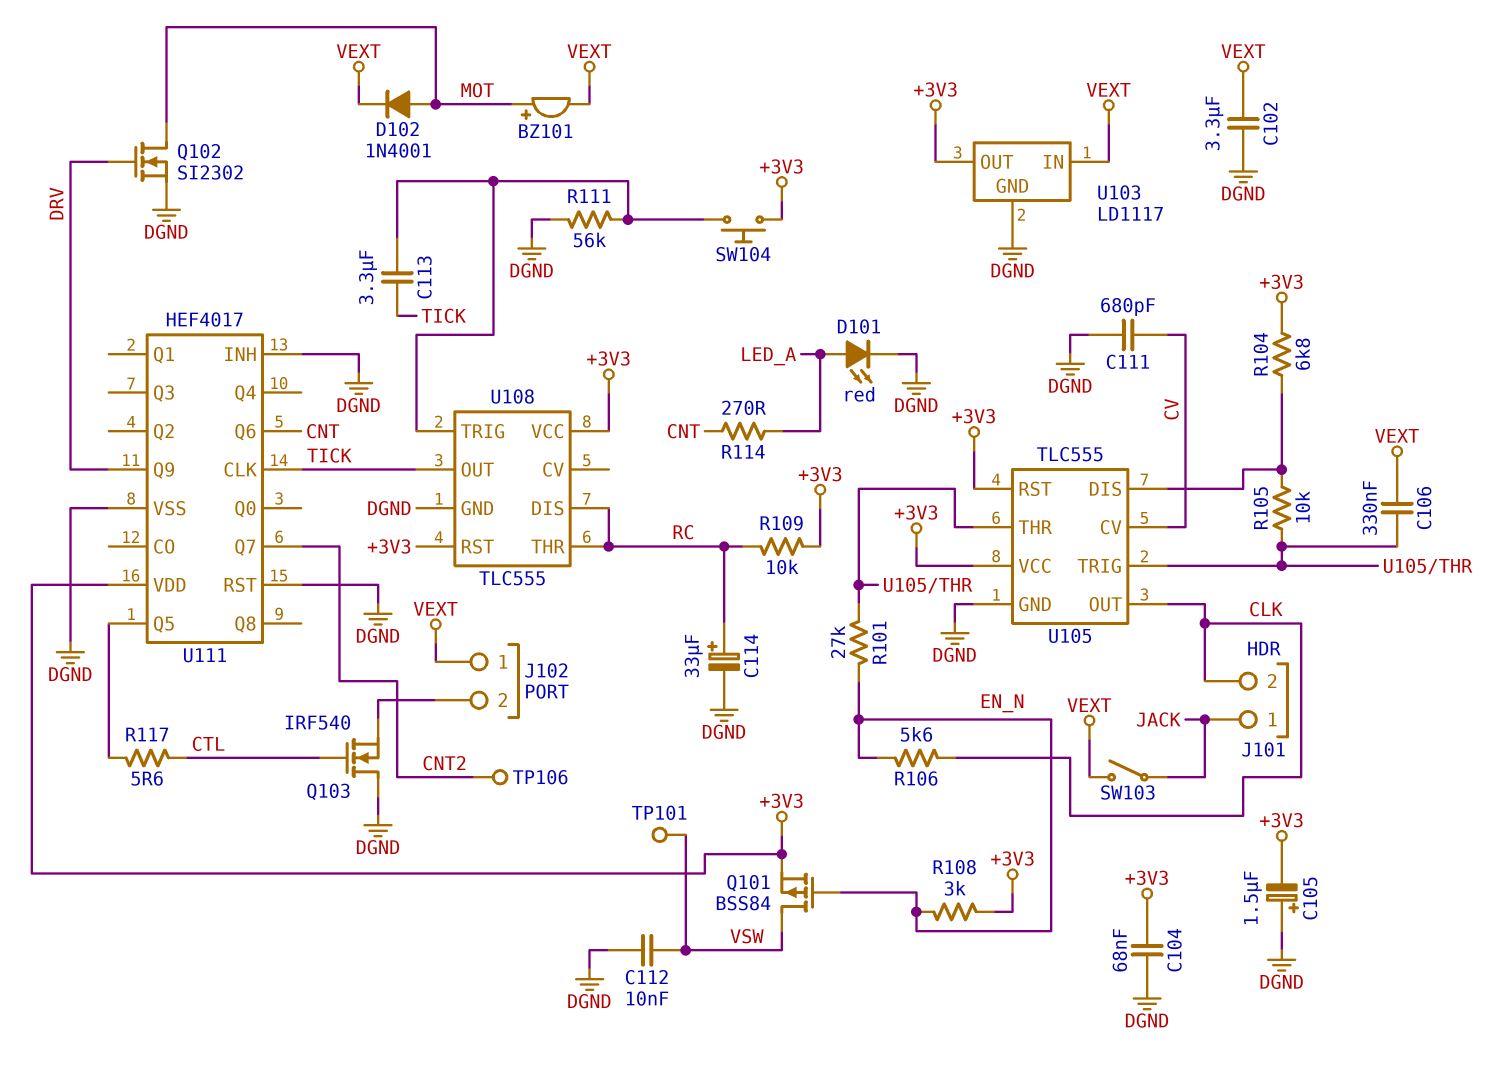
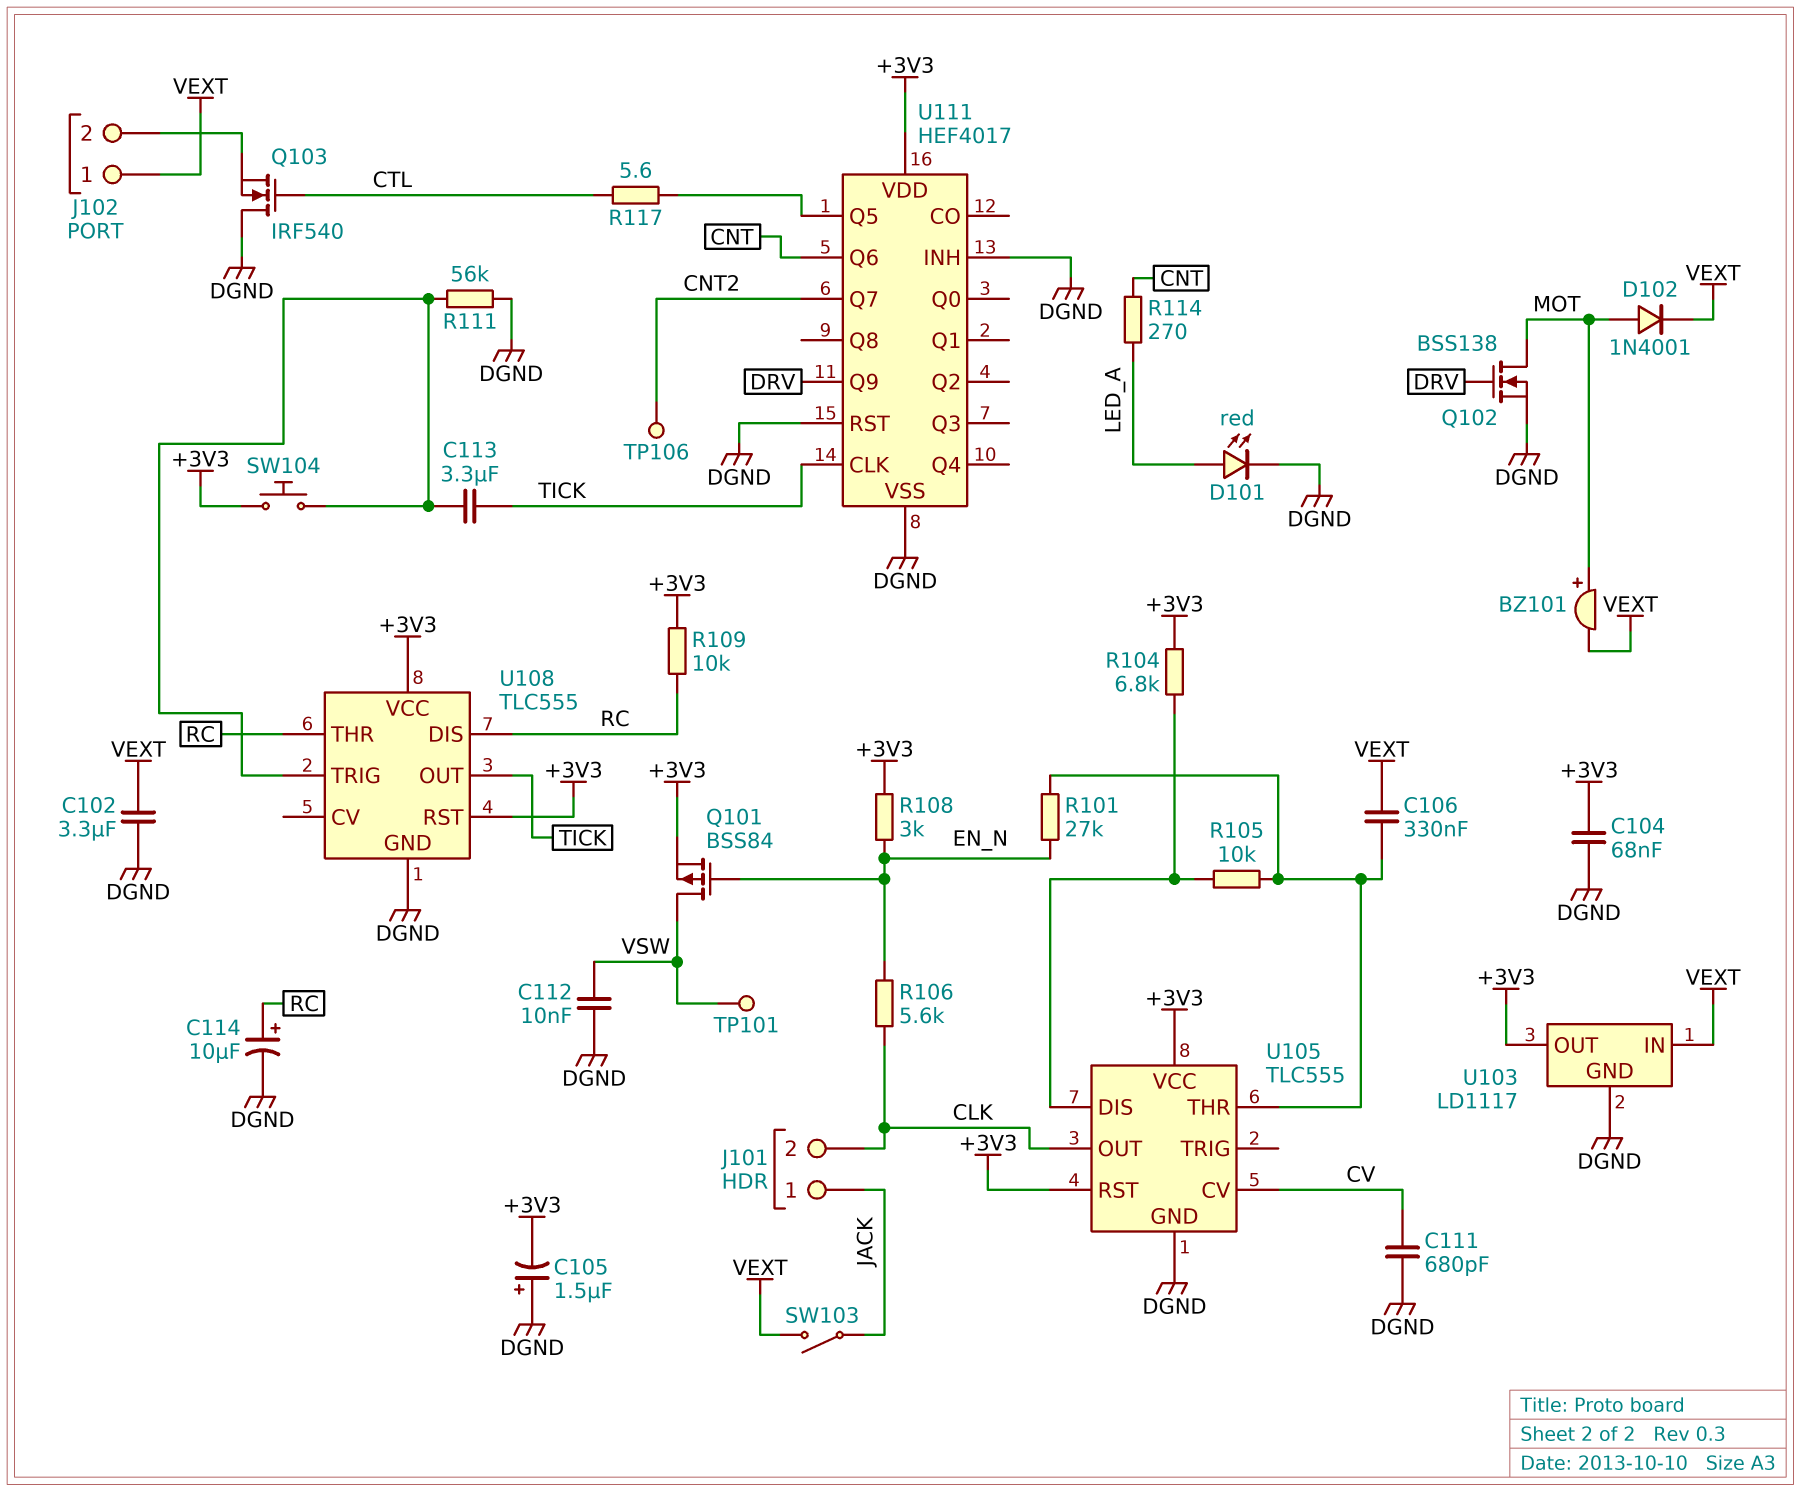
C114: 33uF (plus RC, minus DGND) -> 10uF (plus RC, minus DGND)
Q102: NMOS SI2302 (G DRV, D MOT, S DGND) -> NMOS BSS138 (G DRV, D MOT, S DGND)
U105 pin TRIG: U105/THR -> none

